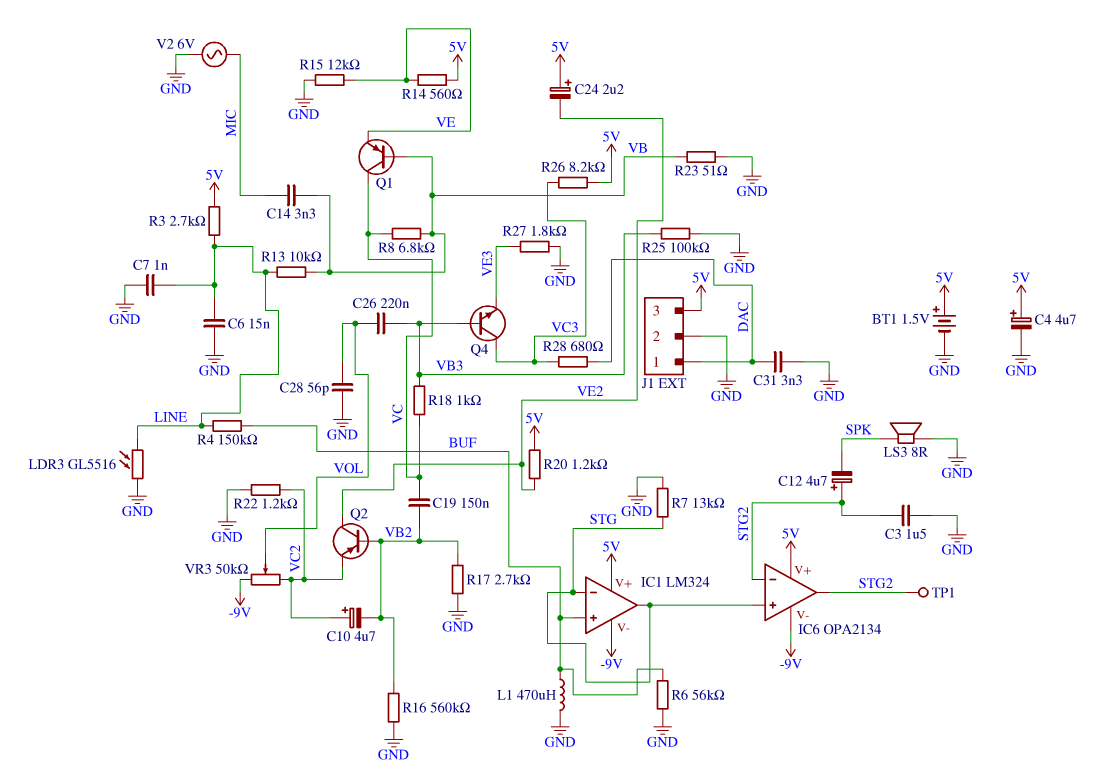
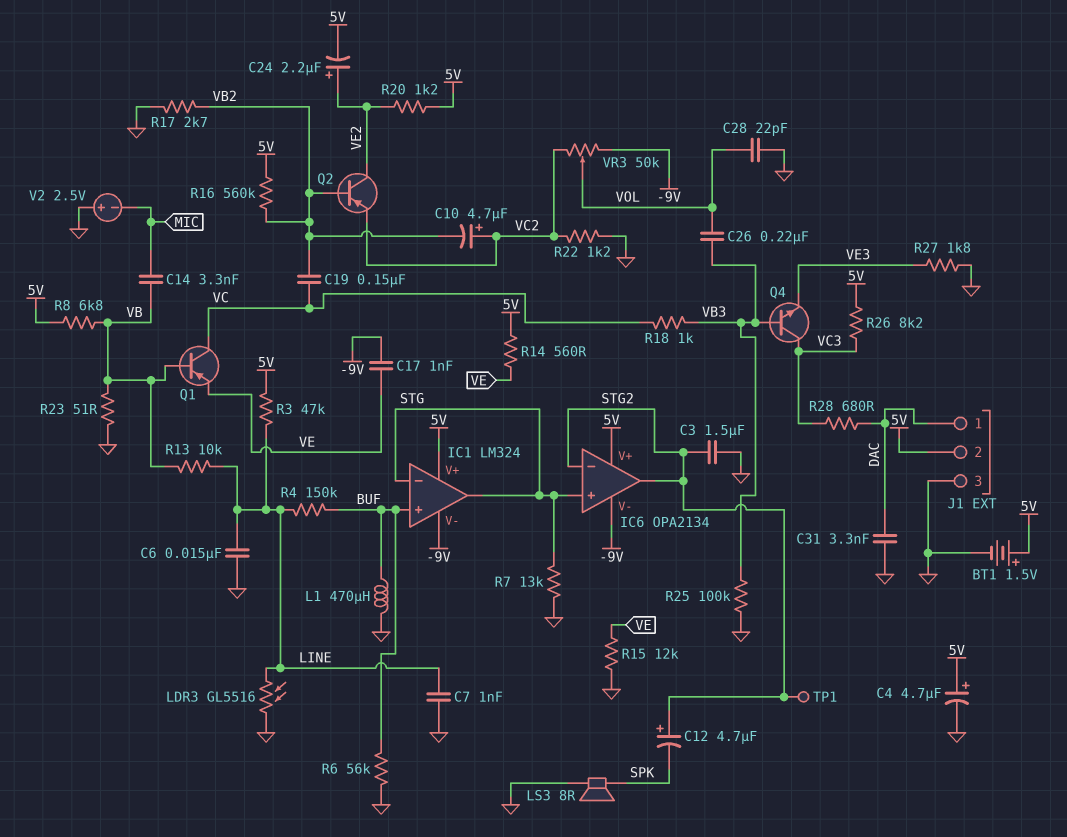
C17: none -> 1nF (-9V, VE)
C24: 2.2uF (plus 5V, minus VE2) -> 2.2uF (plus VE2, minus 5V)
C28: 56pF (GND, VOL) -> 22pF (GND, VOL)
J1 pin 2: GND -> 5V
J1 pin 3: 5V -> GND
R3: 2.7k (5V, LINE) -> 47k (5V, LINE)
R8: 6.8k (VB, VC) -> 6.8k (5V, VB)
R16: 560k (GND, VB2) -> 560k (5V, VB2)
V2: AC 6V (GND, MIC) -> 2.5V (plus GND, minus MIC)

